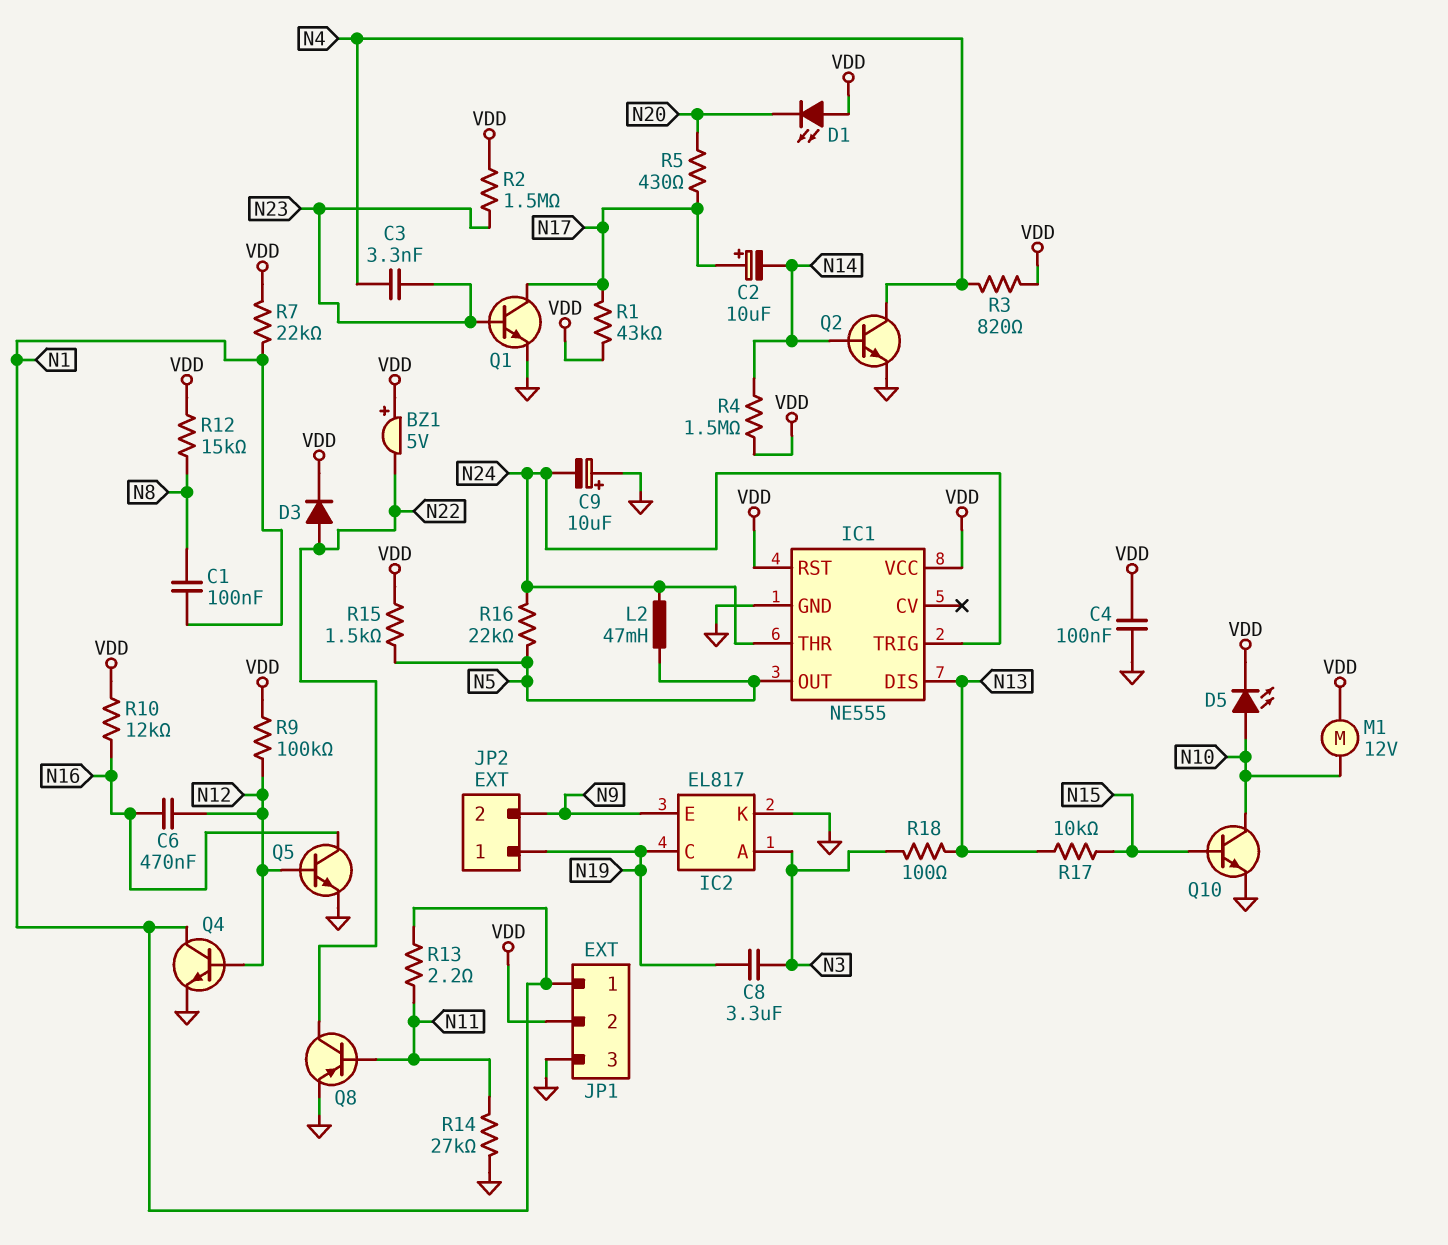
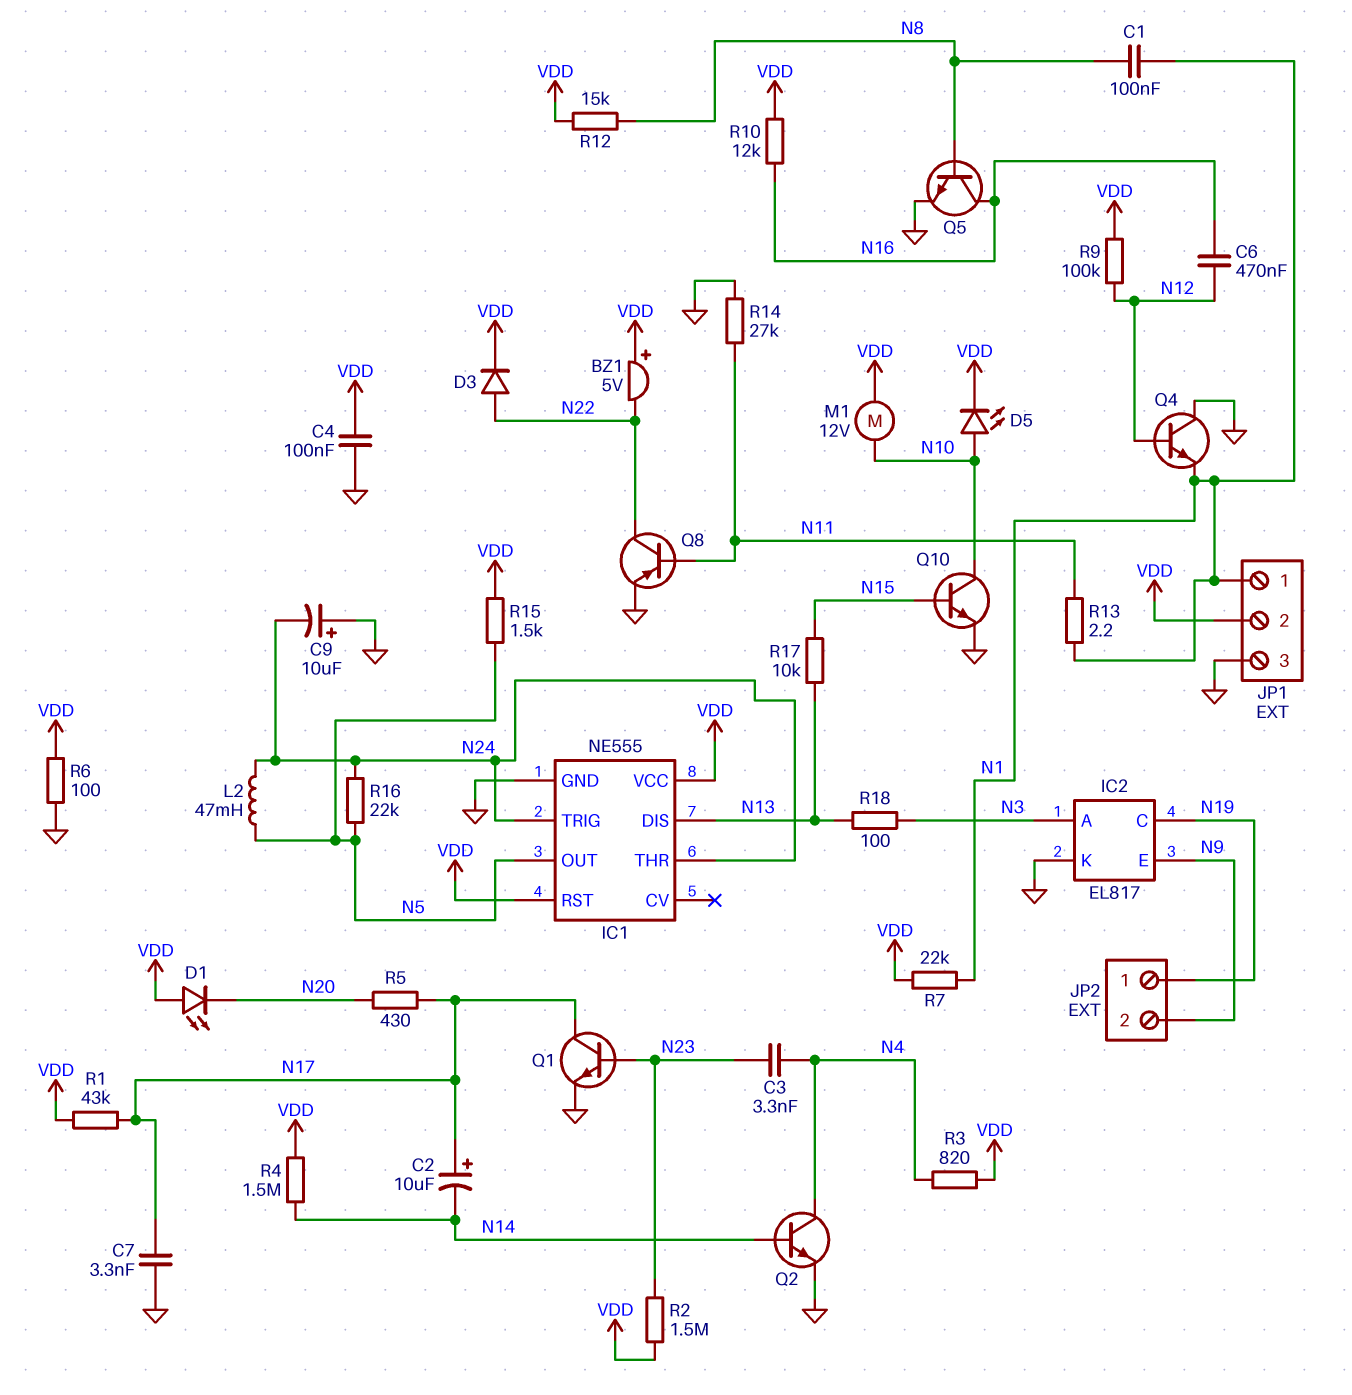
C7: none -> 3.3nF (GND, N17)
C8: 3.3uF (N3, N19) -> none
Q4: NPN (B N12, C N1, E GND) -> NPN (B N12, C GND, E N1)
Q5: NPN (B N12, C N16, E GND) -> NPN (B N8, C N16, E GND)
R6: none -> 100 (GND, VDD)

